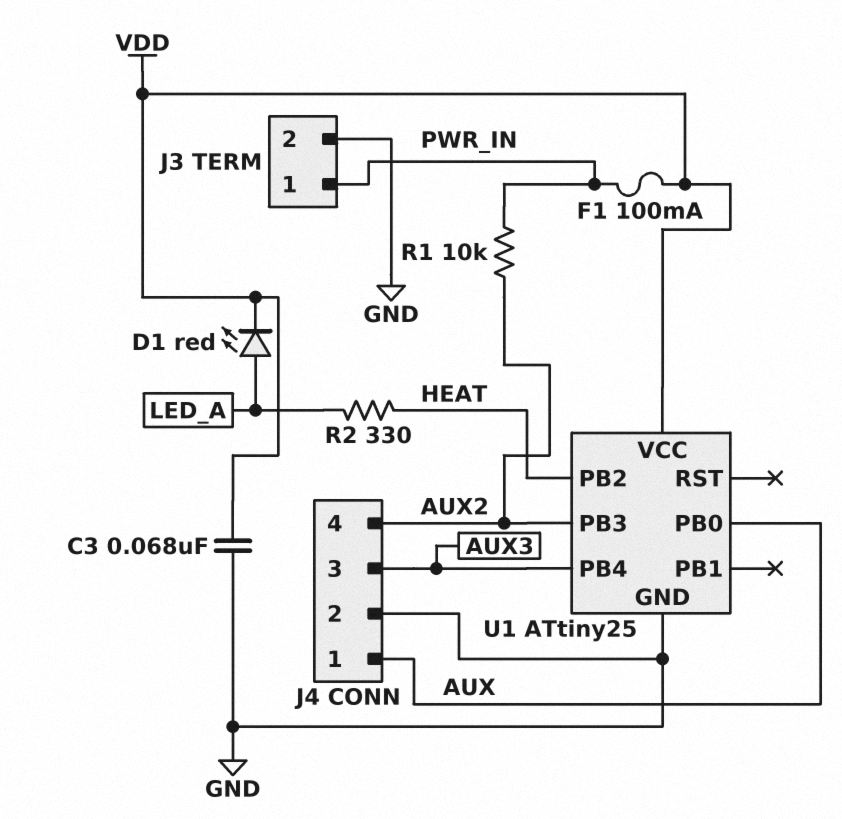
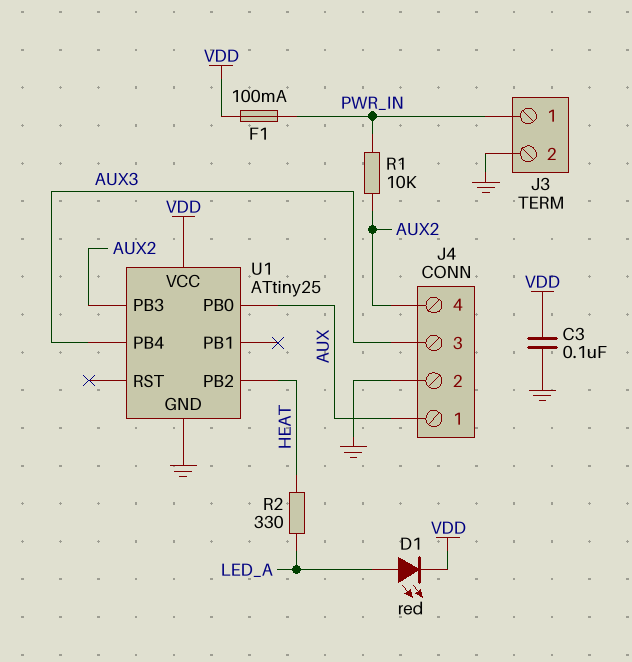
C3: 68nF (GND, VDD) -> 100nF (GND, VDD)

